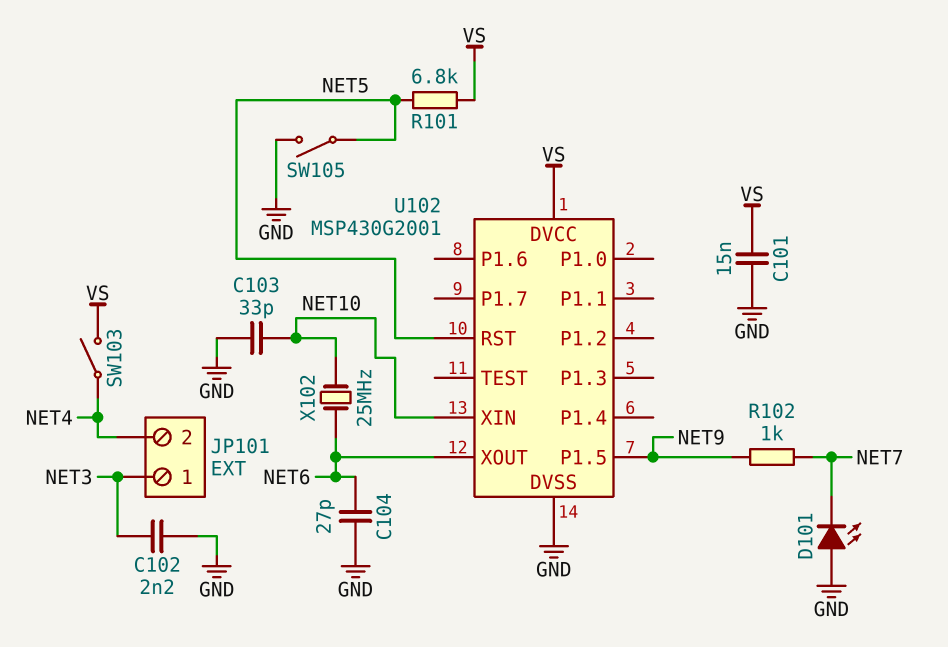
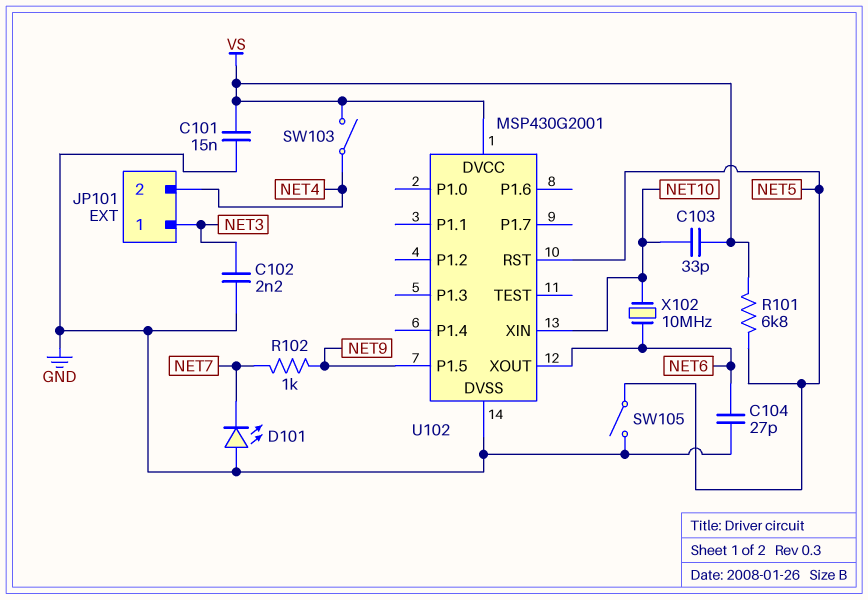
C103: 33pF (GND, NET10) -> 33pF (NET10, VS)
X102: 25MHz (NET6, NET10) -> 10MHz (NET6, NET10)

